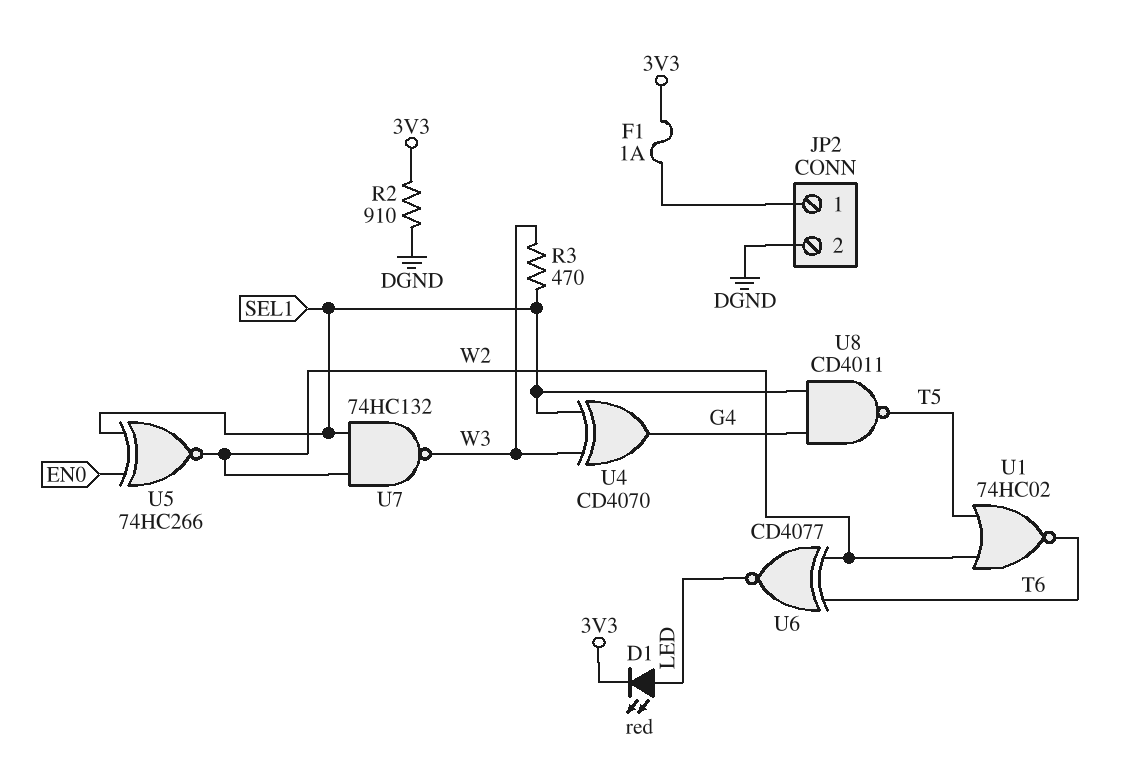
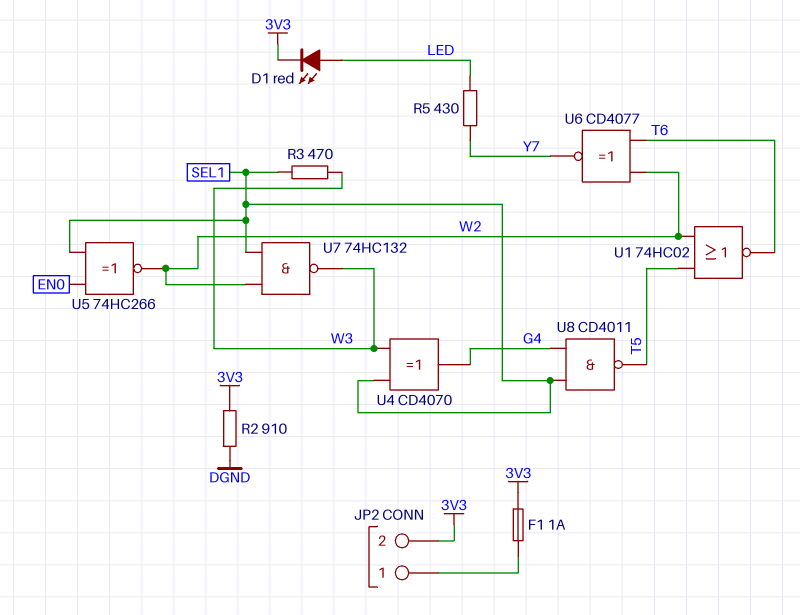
JP2 pin 2: DGND -> 3V3
R5: none -> 430 (LED, Y7)
U6: XNOR CD4077 (in T6, in W2, out LED) -> XNOR CD4077 (in T6, in W2, out Y7)

